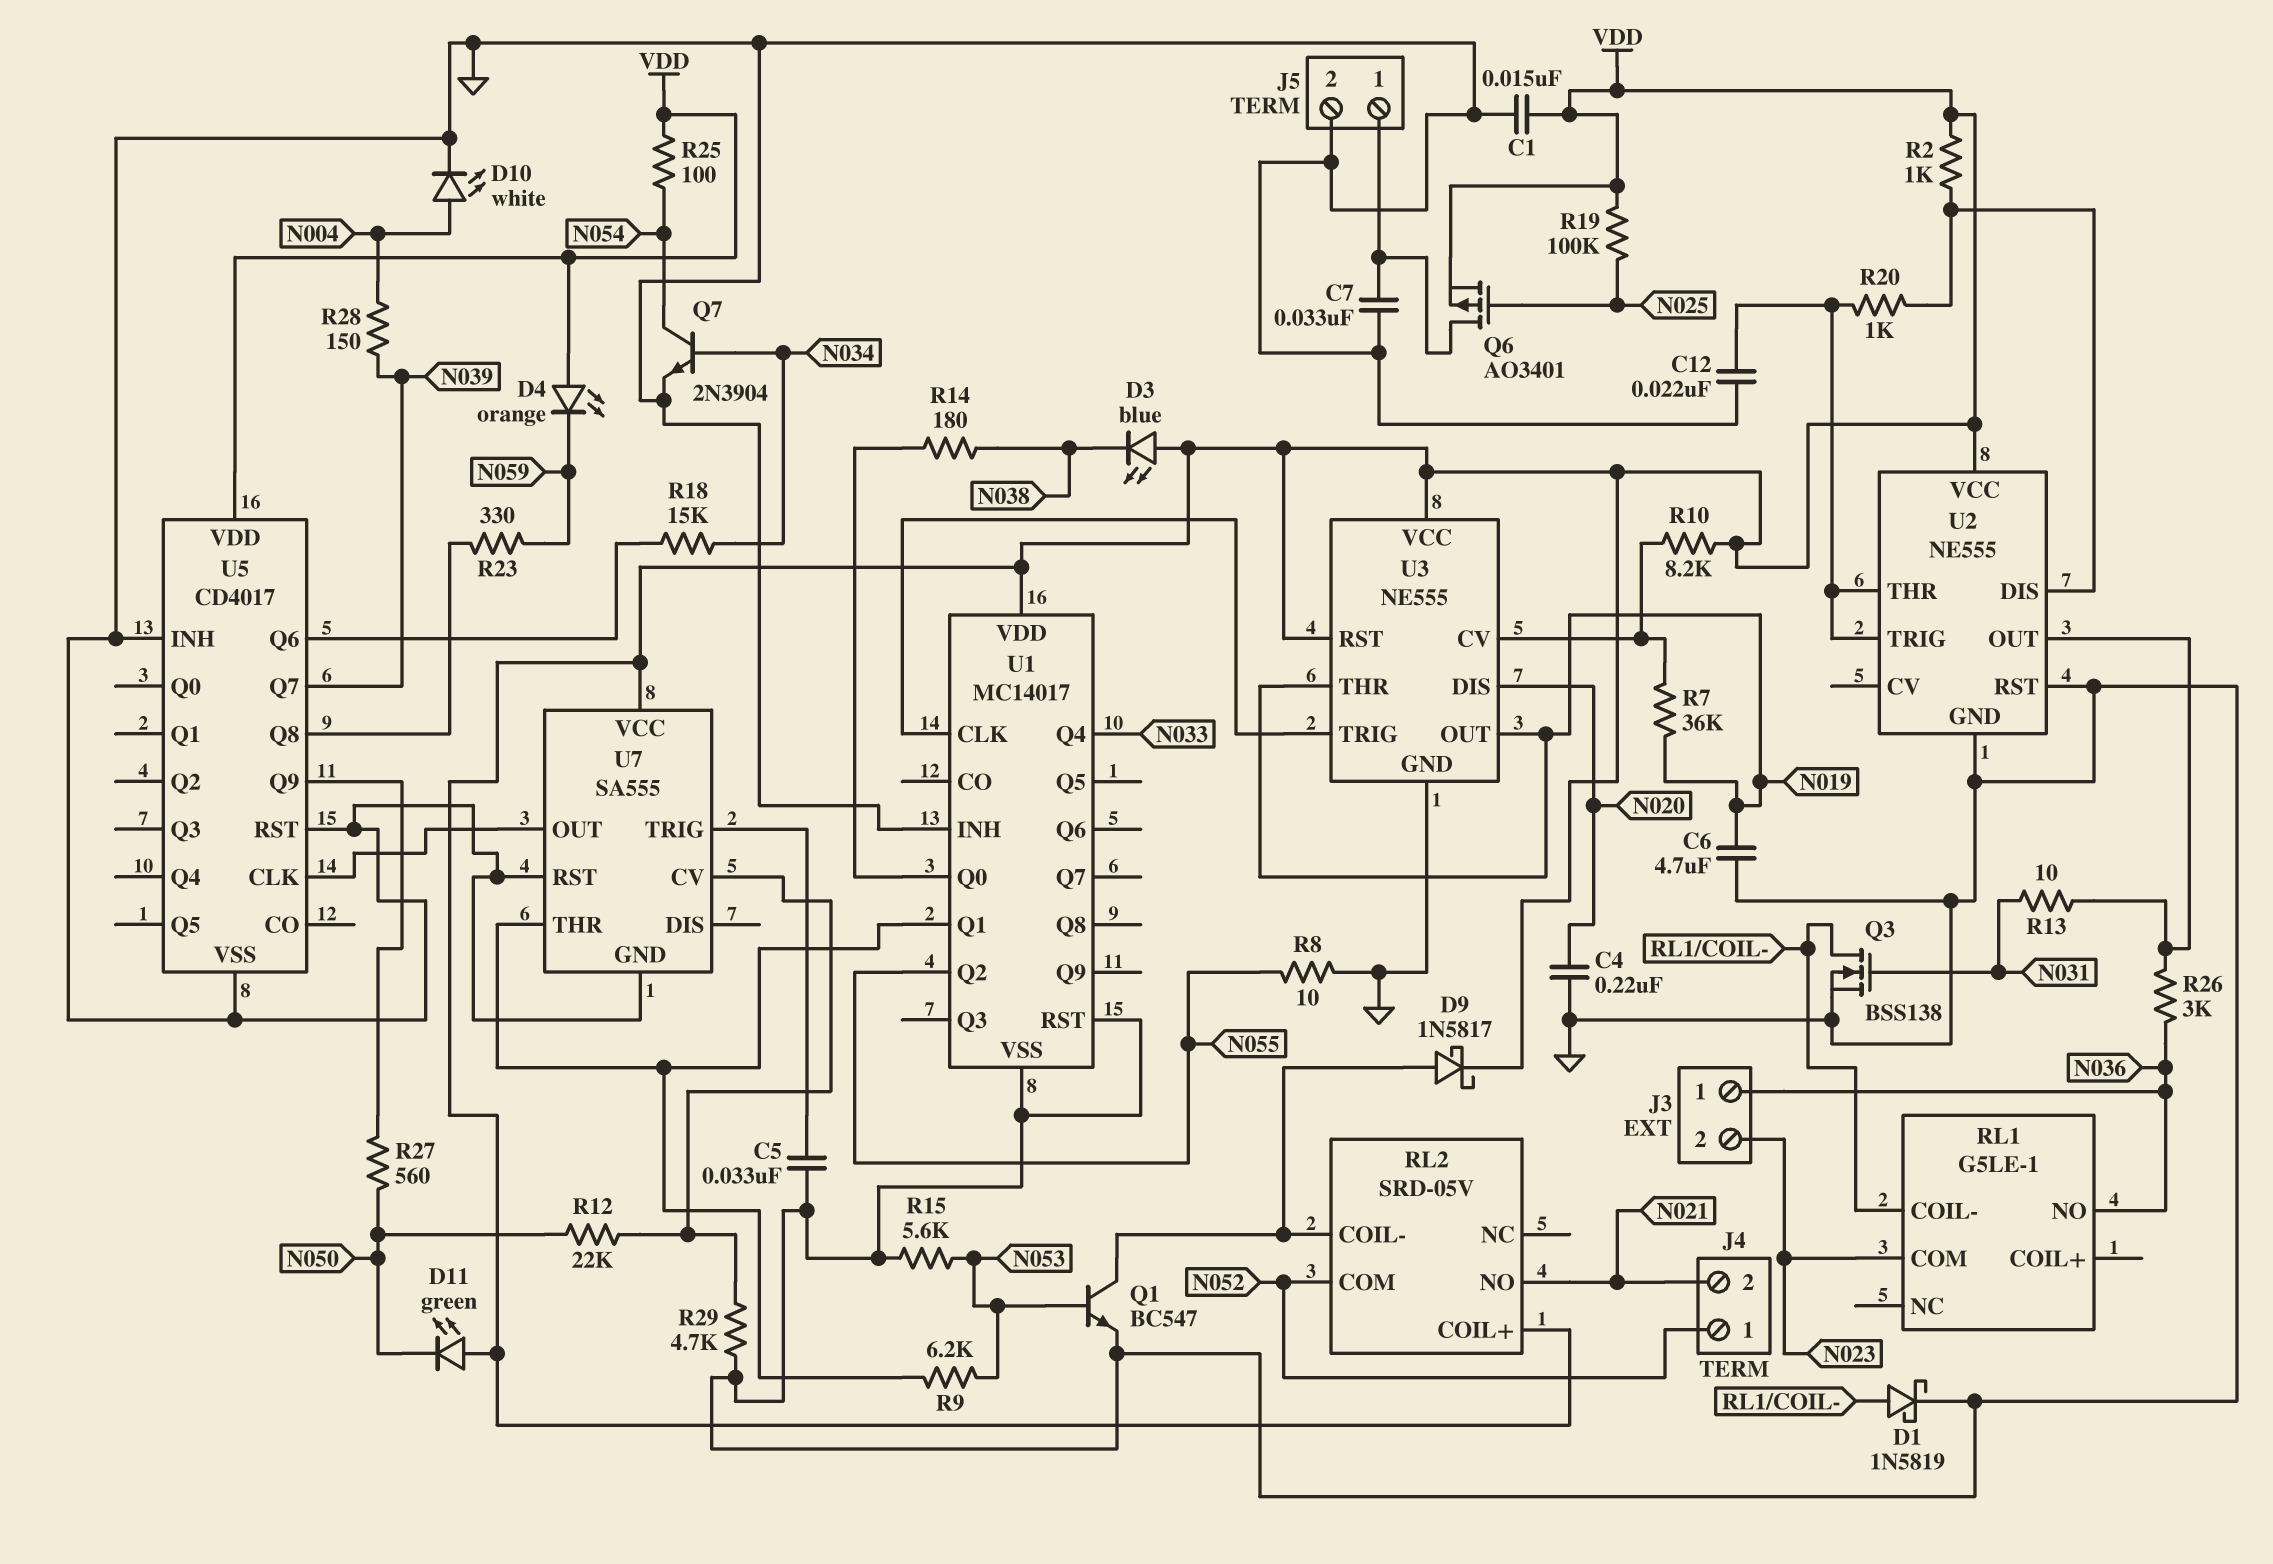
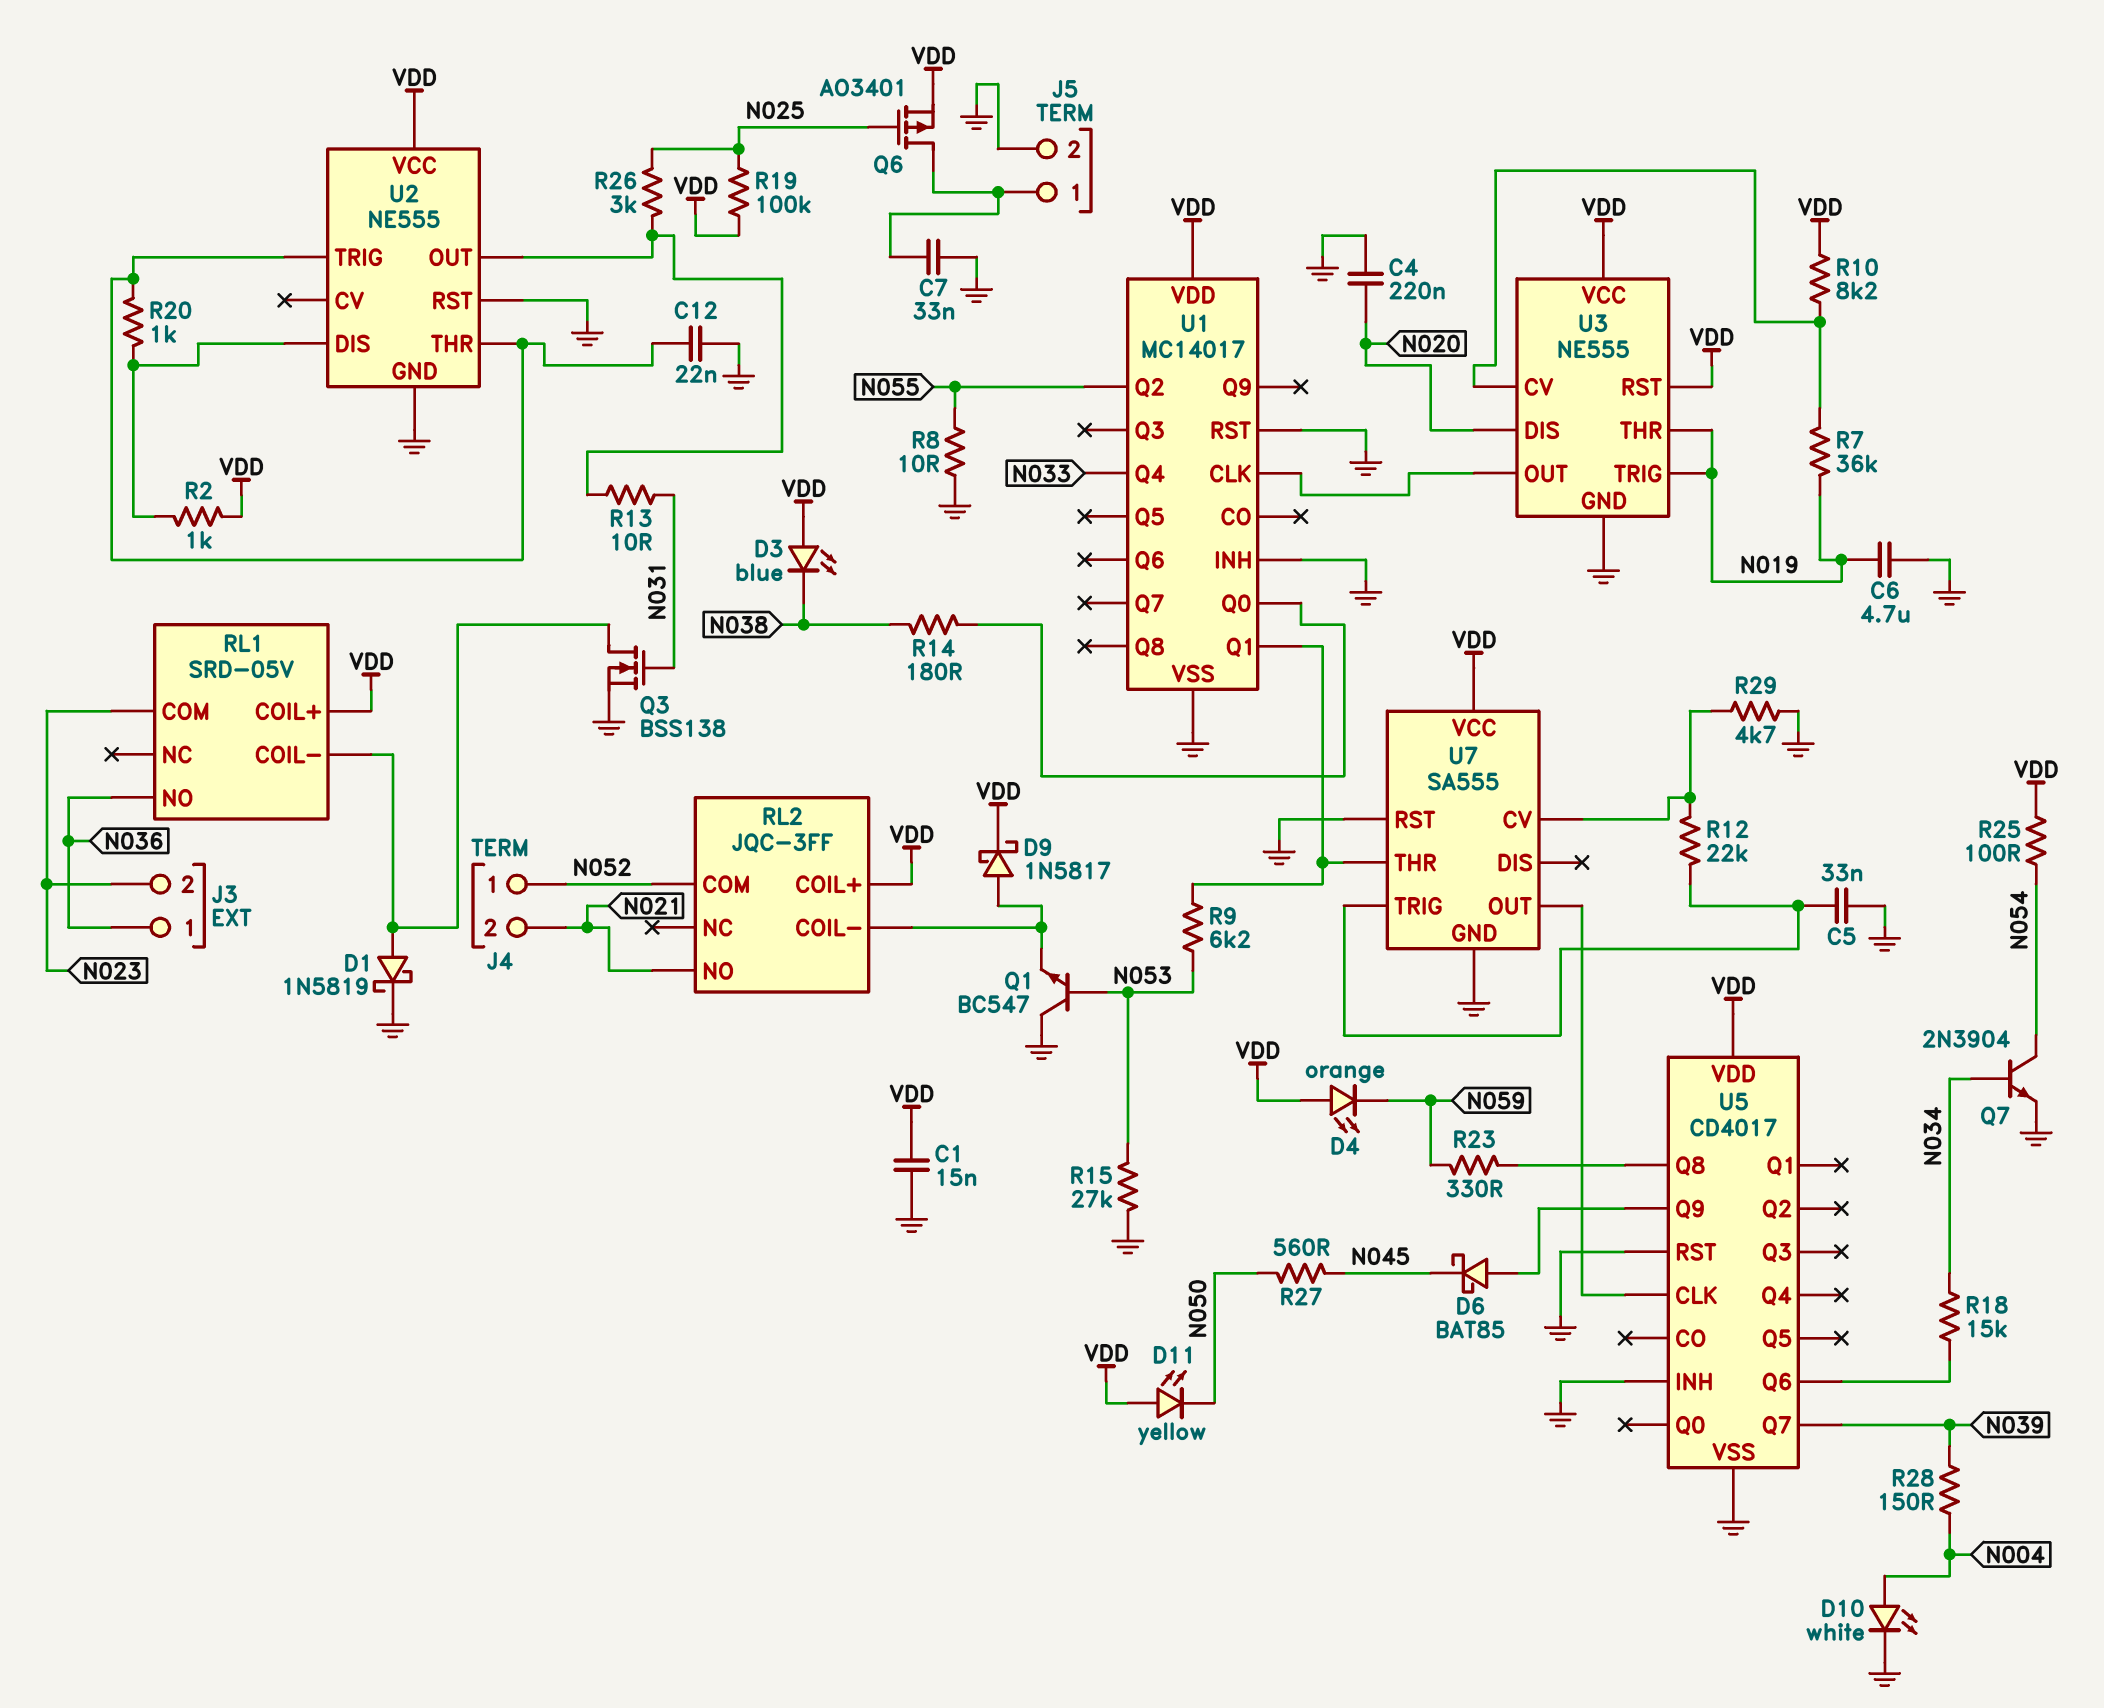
D6: none -> schottky BAT85 (A U5/Q9, K N045)
D11: LED green (A VDD, K N050) -> LED yellow (A VDD, K N050)
Q1: NPN BC547 (B N053, C RL2/COIL-, E GND) -> NPN BC547 (B N053, C GND, E RL2/COIL-)
R12: 22k (N050, U7/CV) -> 22k (U7/CV, U7/TRIG)
R15: 5.6k (GND, N053) -> 27k (GND, N053)
R26: 3k (N036, U2/OUT) -> 3k (N025, U2/OUT)
R27: 560 (N050, U5/Q9) -> 560 (N045, N050)
RL1: G5LE-1 -> SRD-05V
RL1 pin COIL+: none -> VDD
RL2: SRD-05V -> JQC-3FF
U3 pin OUT: N019 -> U1/CLK
U3 pin TRIG: U1/CLK -> N019

